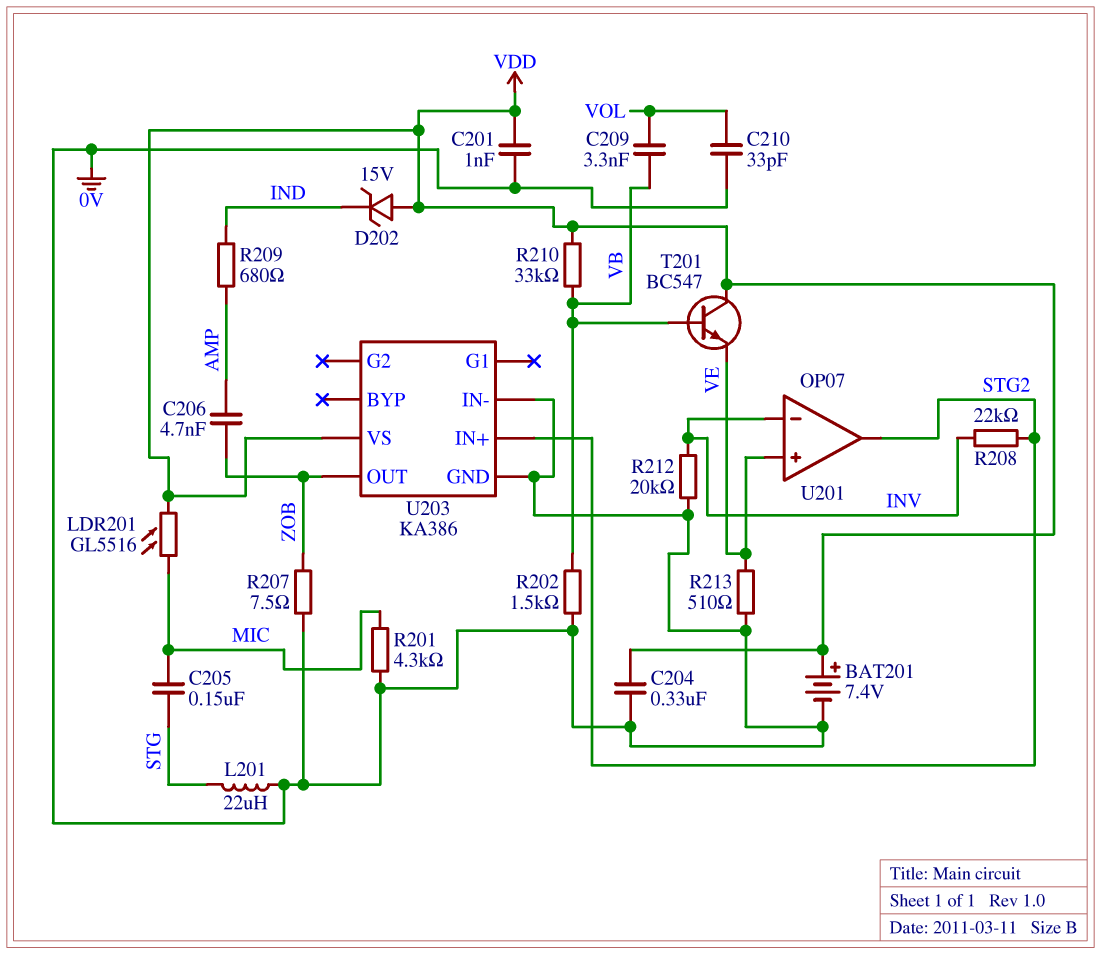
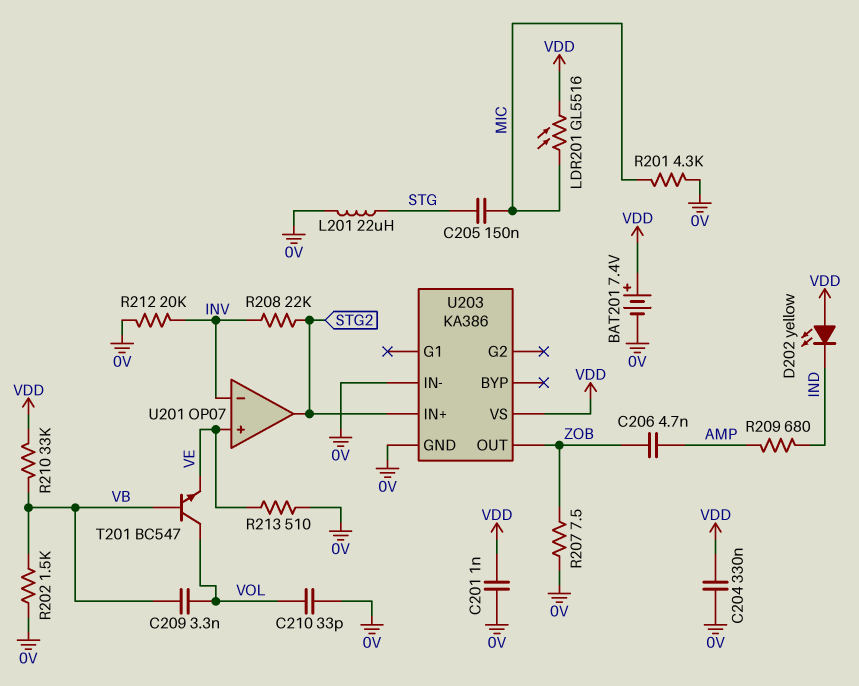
D202: zener 15V (A VDD, K IND) -> LED yellow (A VDD, K IND)
T201: NPN BC547 (B VB, C VDD, E VE) -> NPN BC547 (B VB, C VOL, E VE)

